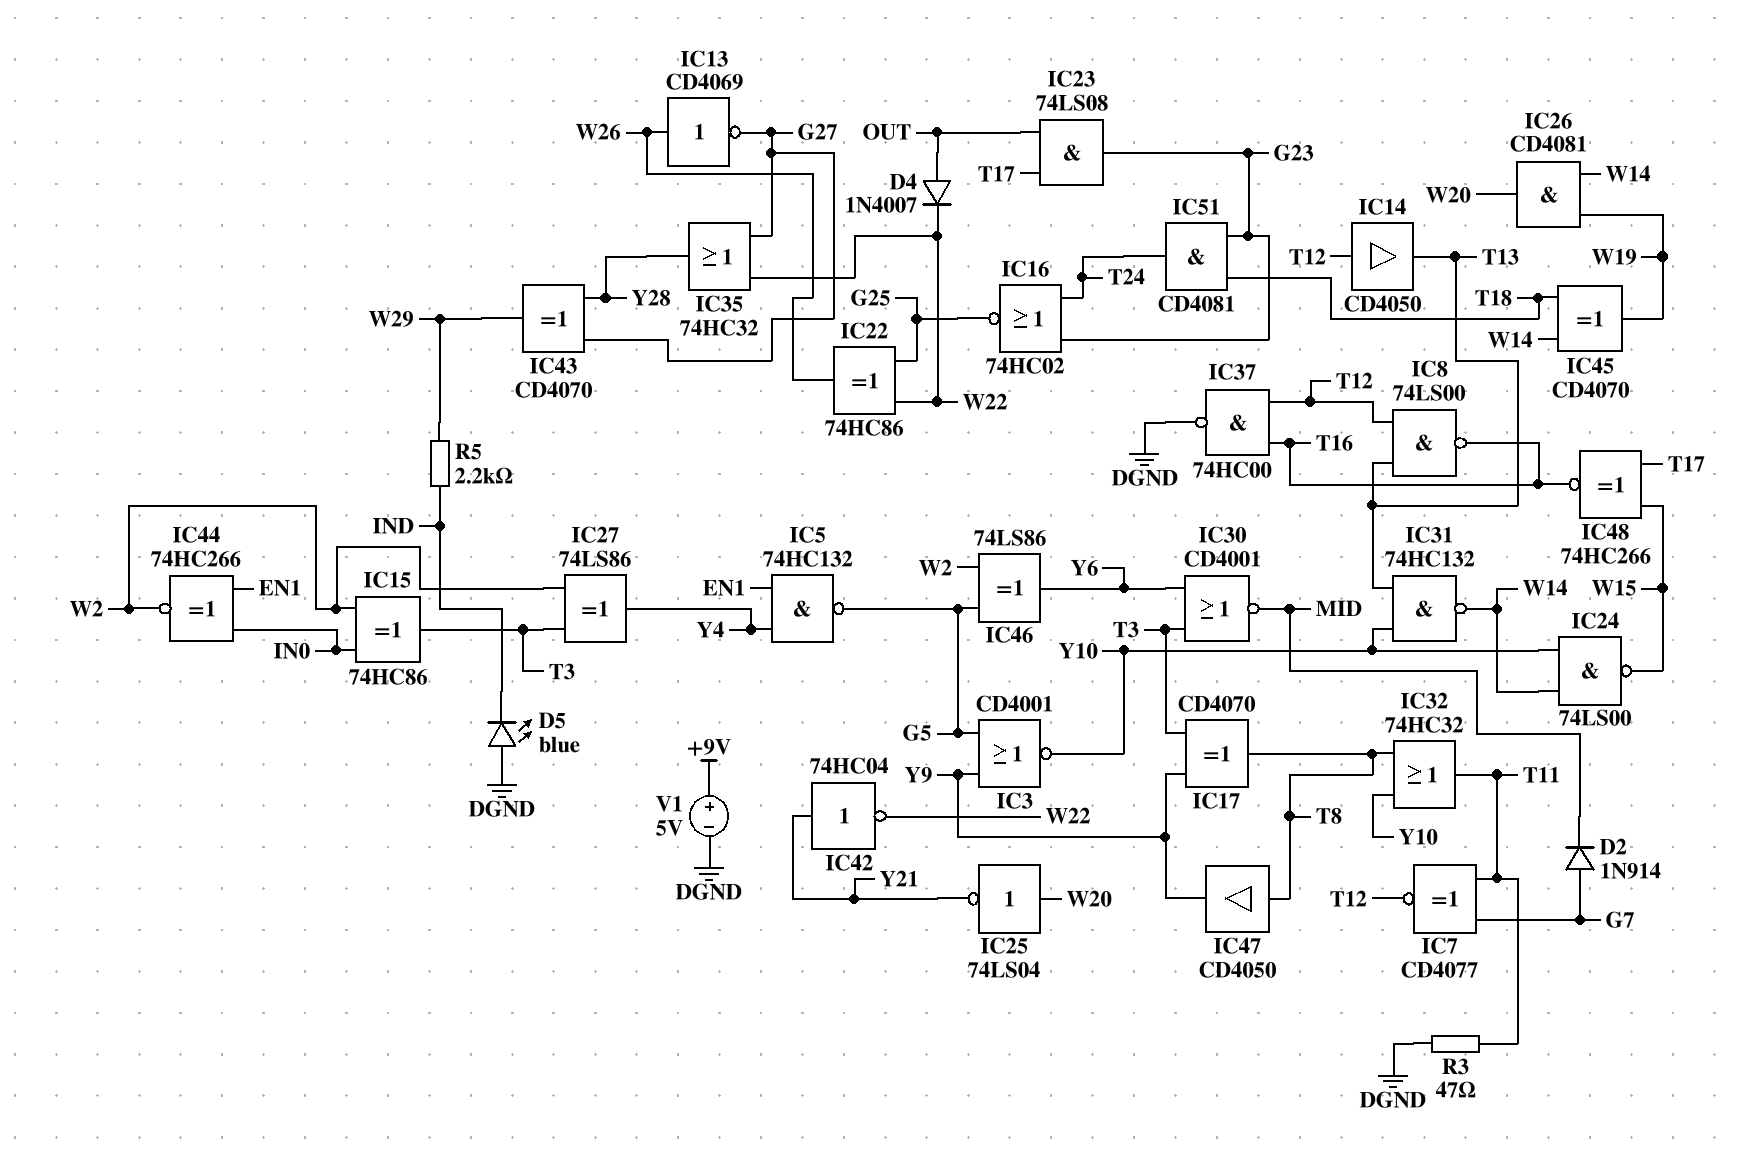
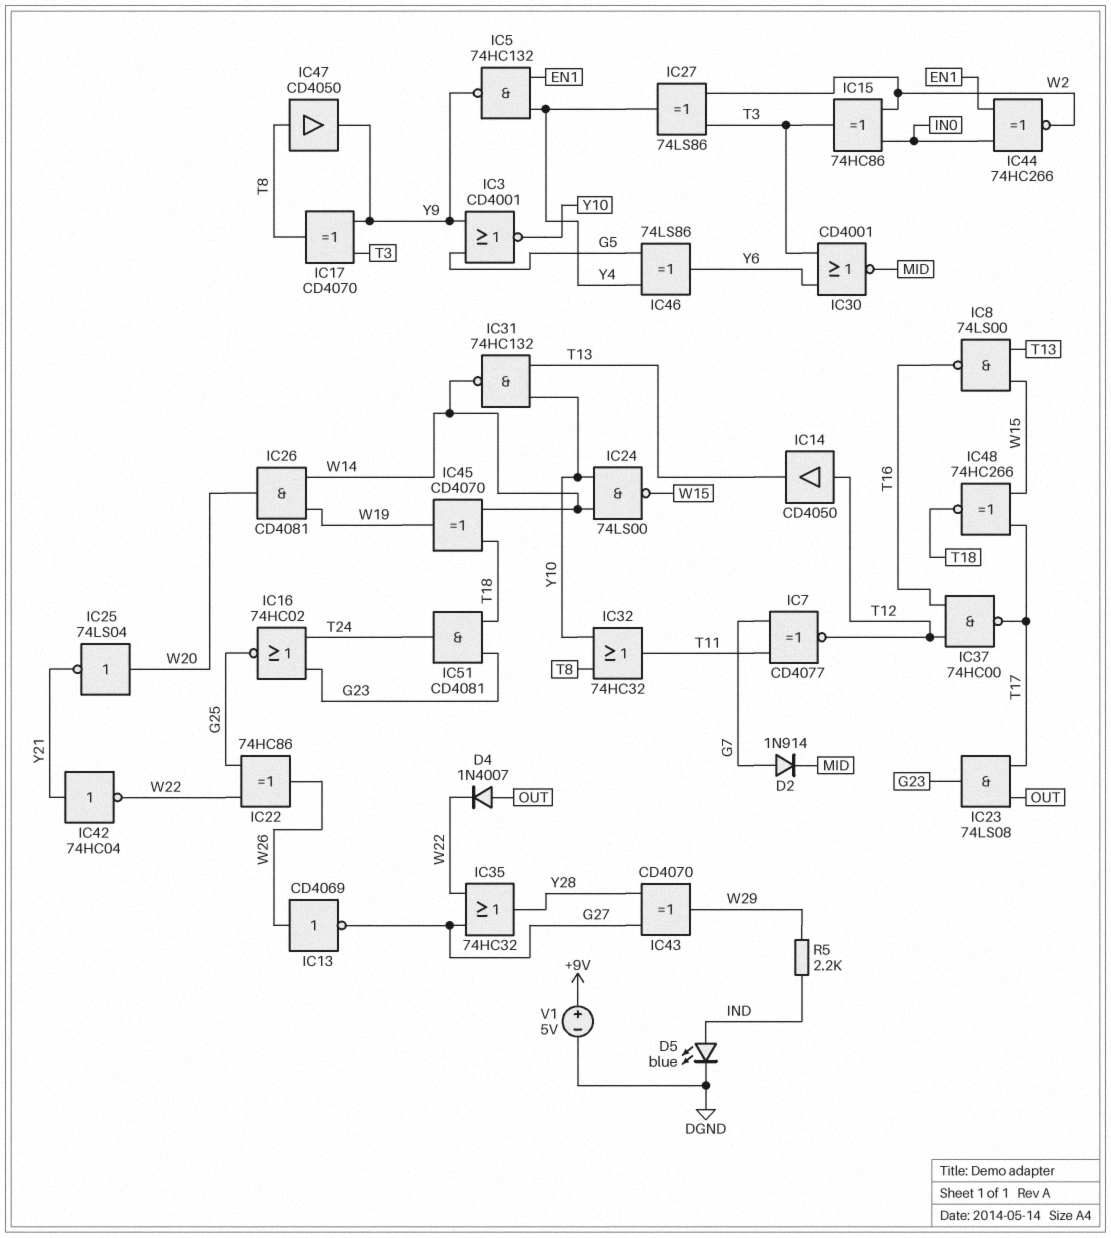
D5: LED blue (A DGND, K IND) -> LED blue (A IND, K DGND)
IC5: NAND 74HC132 (in EN1, in Y4, out G5) -> NAND 74HC132 (in EN1, in Y4, out Y9)
IC8: NAND 74LS00 (in T12, in T13, out T16) -> NAND 74LS00 (in T13, in W15, out T16)
IC37: NAND 74HC00 (in T12, in T16, out DGND) -> NAND 74HC00 (in T12, in T16, out T17)
IC46: XOR 74LS86 (in G5, in W2, out Y6) -> XOR 74LS86 (in G5, in Y4, out Y6)
IC48: XNOR 74HC266 (in T17, in W15, out T16) -> XNOR 74HC266 (in T17, in W15, out T18)
R3: 47 (DGND, T11) -> none

